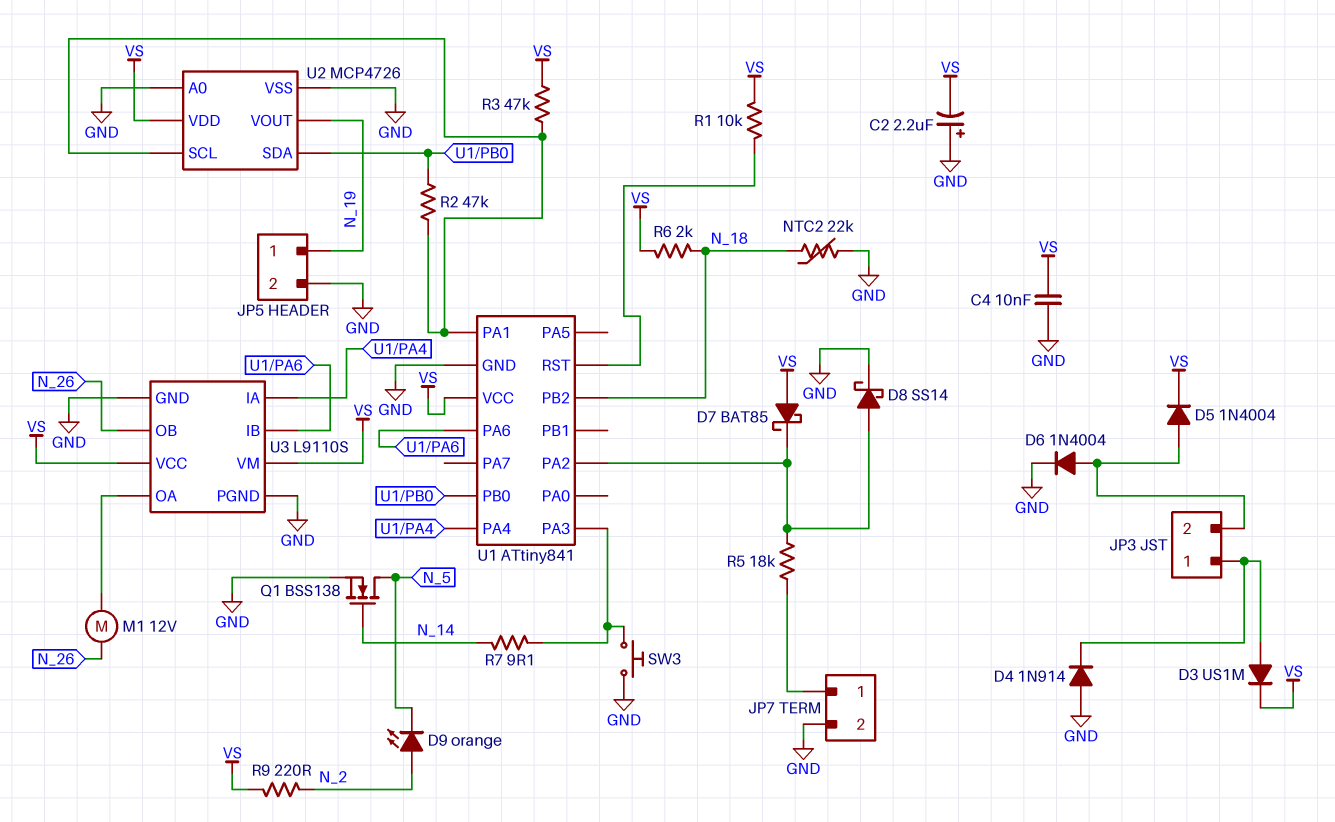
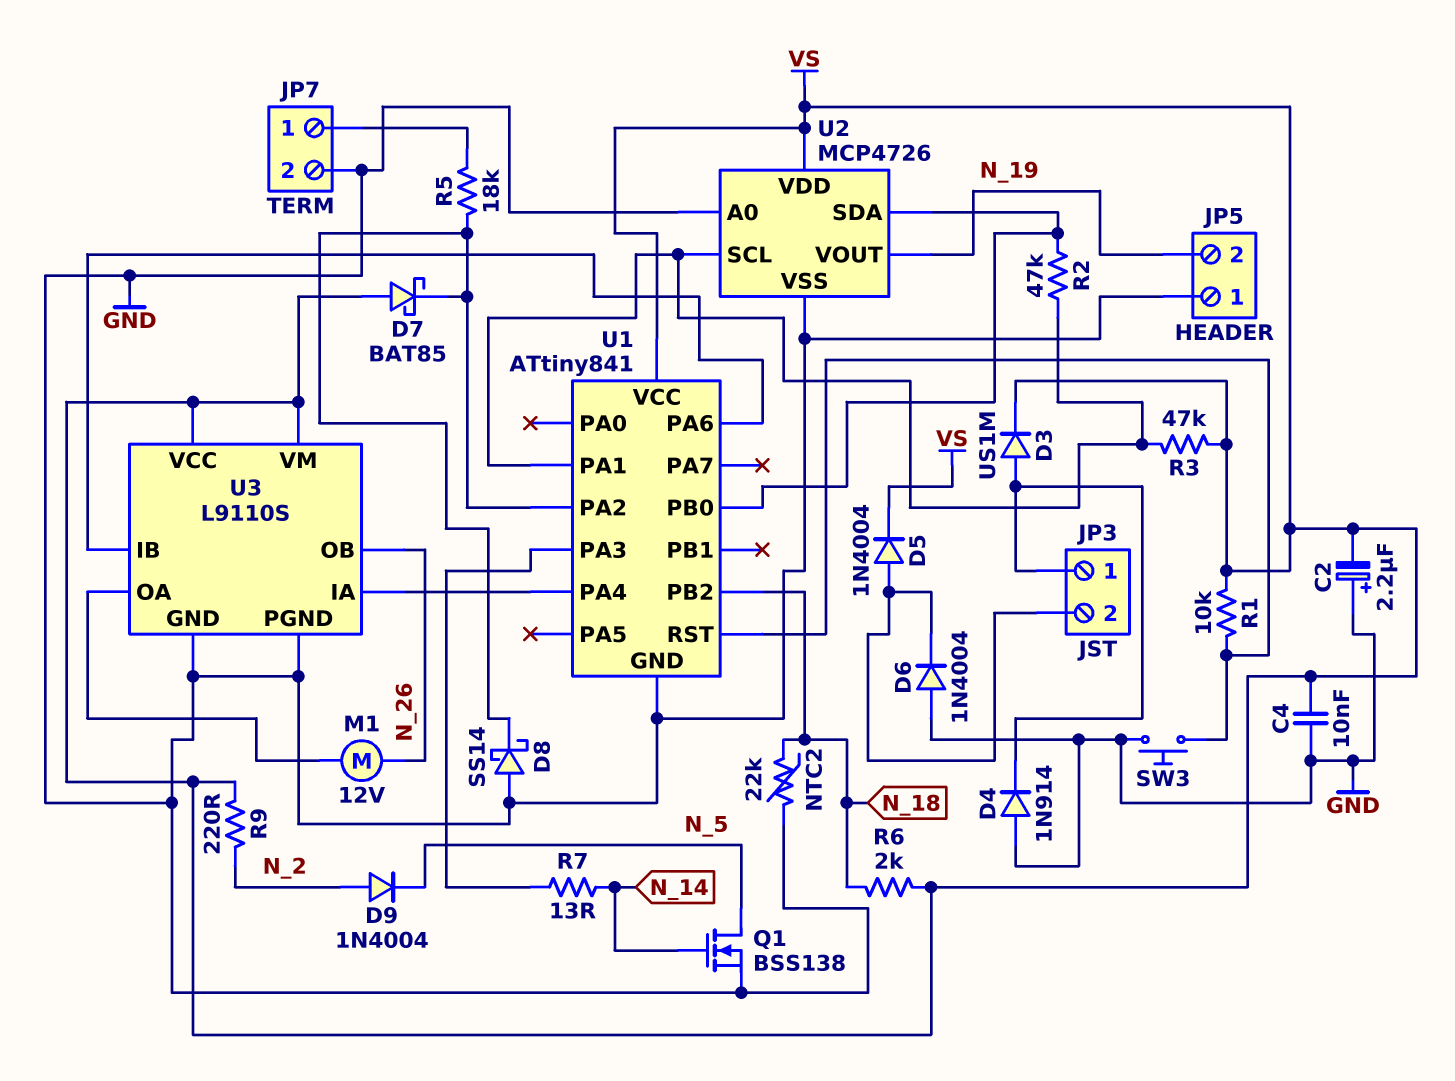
D6: diode 1N4004 (A JP3/2, K GND) -> diode 1N4004 (A GND, K JP3/2)
D8: schottky SS14 (A U1/PA2, K GND) -> schottky SS14 (A GND, K U1/PA2)
D9: LED orange (A N_2, K N_5) -> diode 1N4004 (A N_2, K N_5)
JP5 pin 1: N_19 -> GND
JP5 pin 2: GND -> N_19
R7: 9.1 (N_14, U1/PA3) -> 13 (N_14, U1/PA3)
SW3: button (GND, U1/PA3) -> button (GND, U1/RST)

